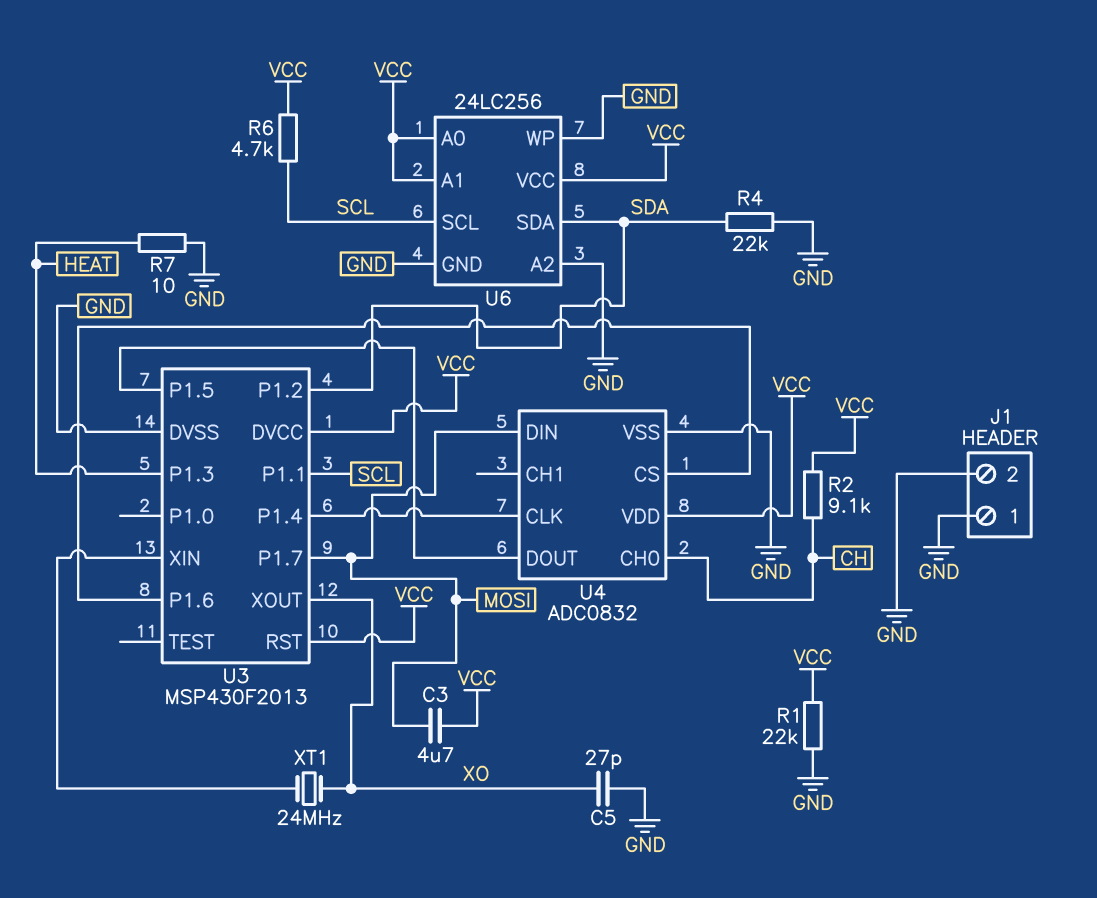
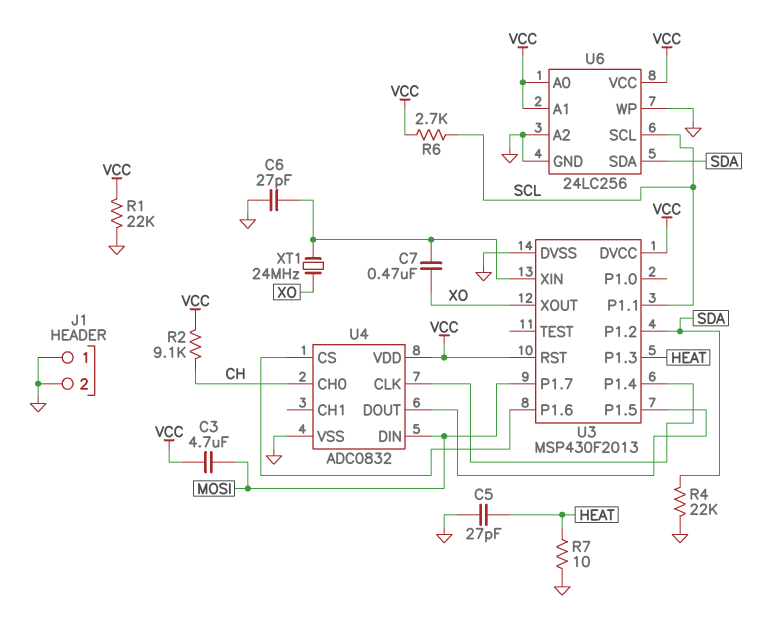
C5: 27pF (GND, XO) -> 27pF (GND, HEAT)
C6: none -> 27pF (GND, U3/XIN)
C7: none -> 470nF (U3/XIN, XO)
R6: 4.7k (SCL, VCC) -> 2.7k (SCL, VCC)

